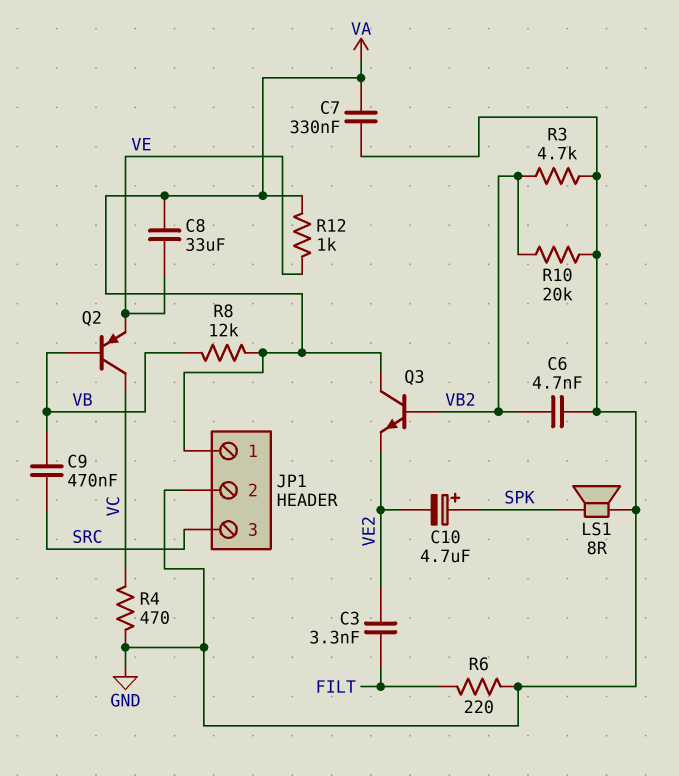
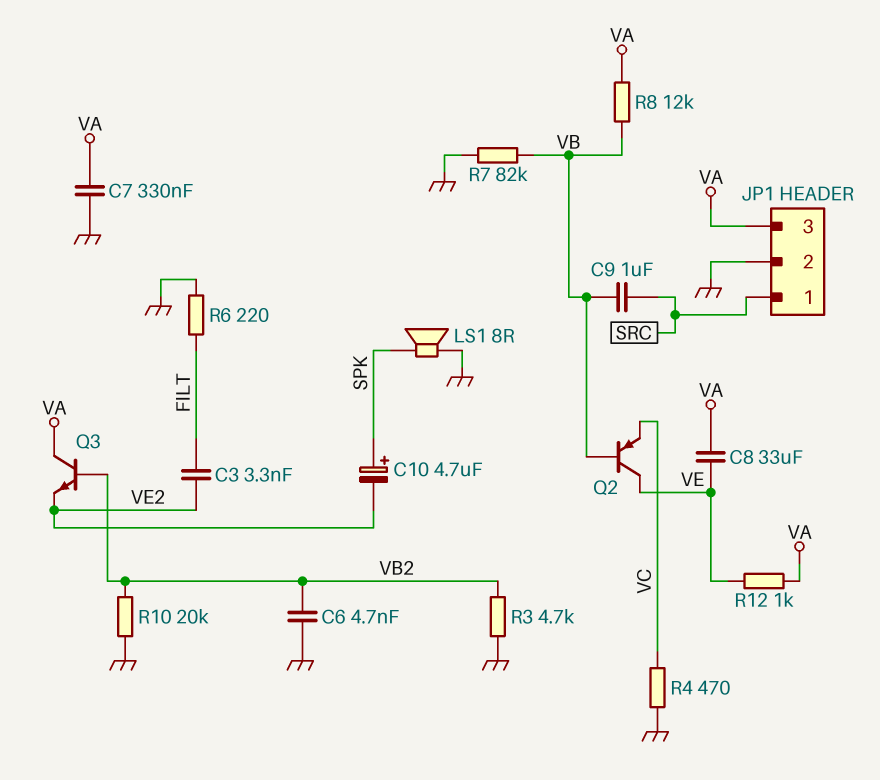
C9: 470nF (SRC, VB) -> 1uF (SRC, VB)
JP1 pin 1: VA -> SRC
JP1 pin 3: SRC -> VA
Q2: PNP (B VB, C VC, E VE) -> PNP (B VB, C VE, E VC)
R7: none -> 82k (GND, VB)

